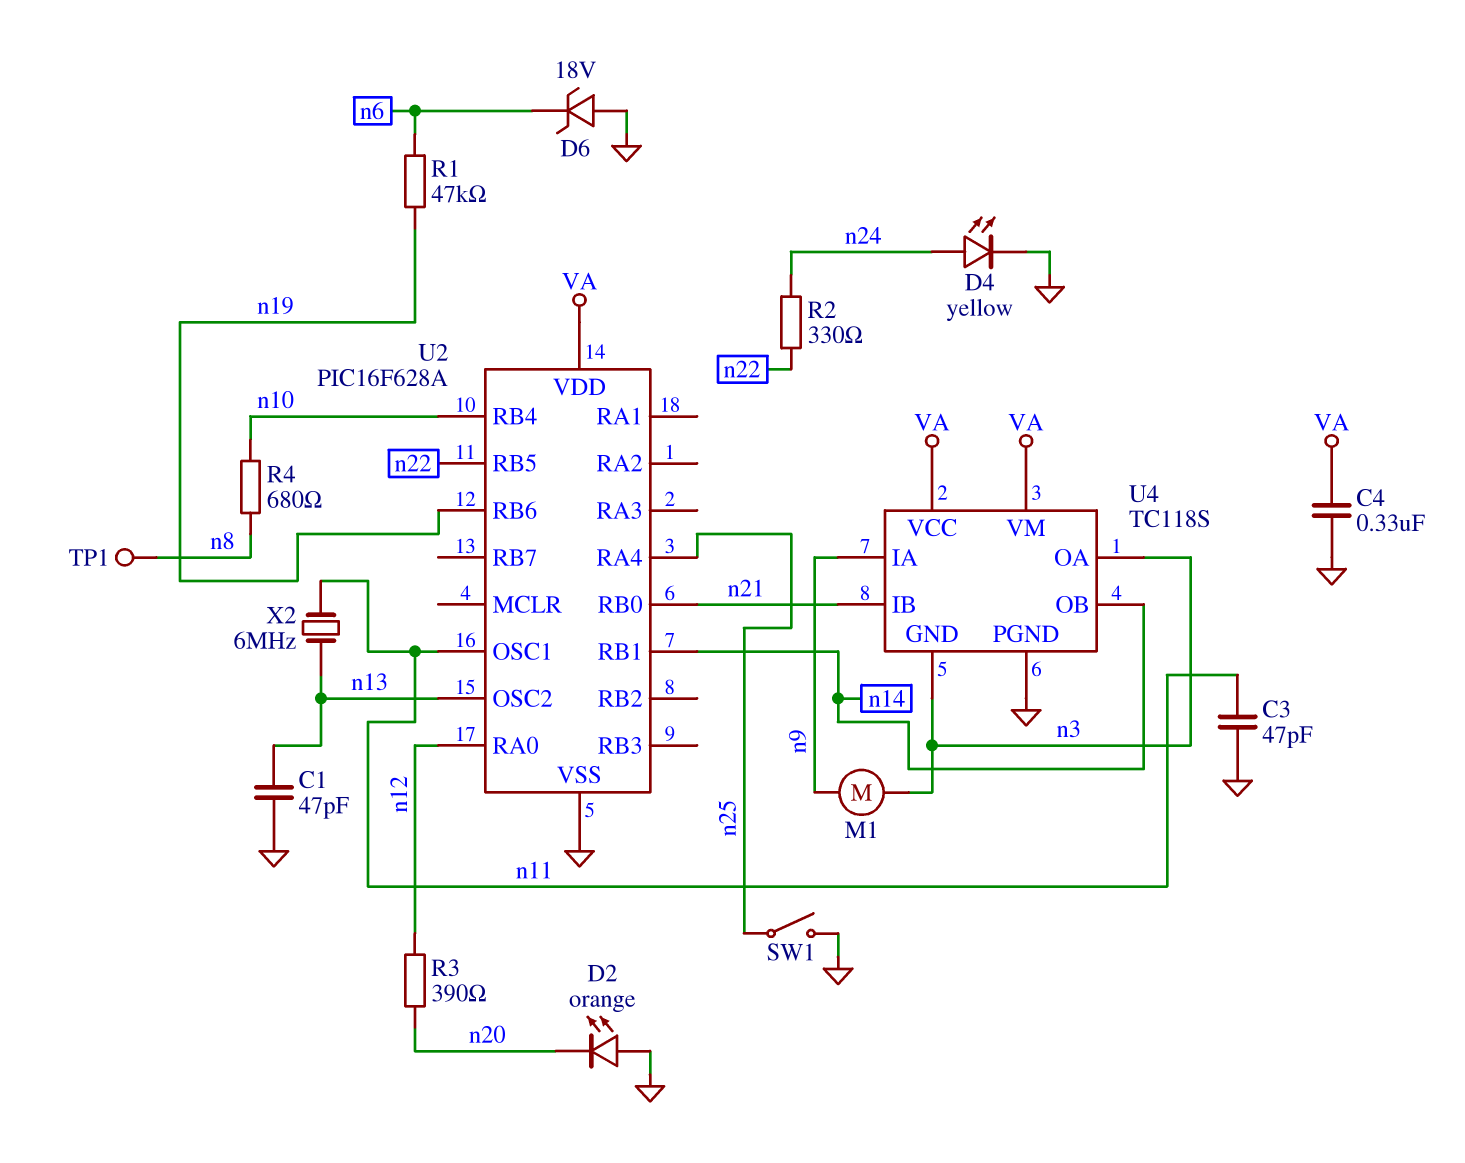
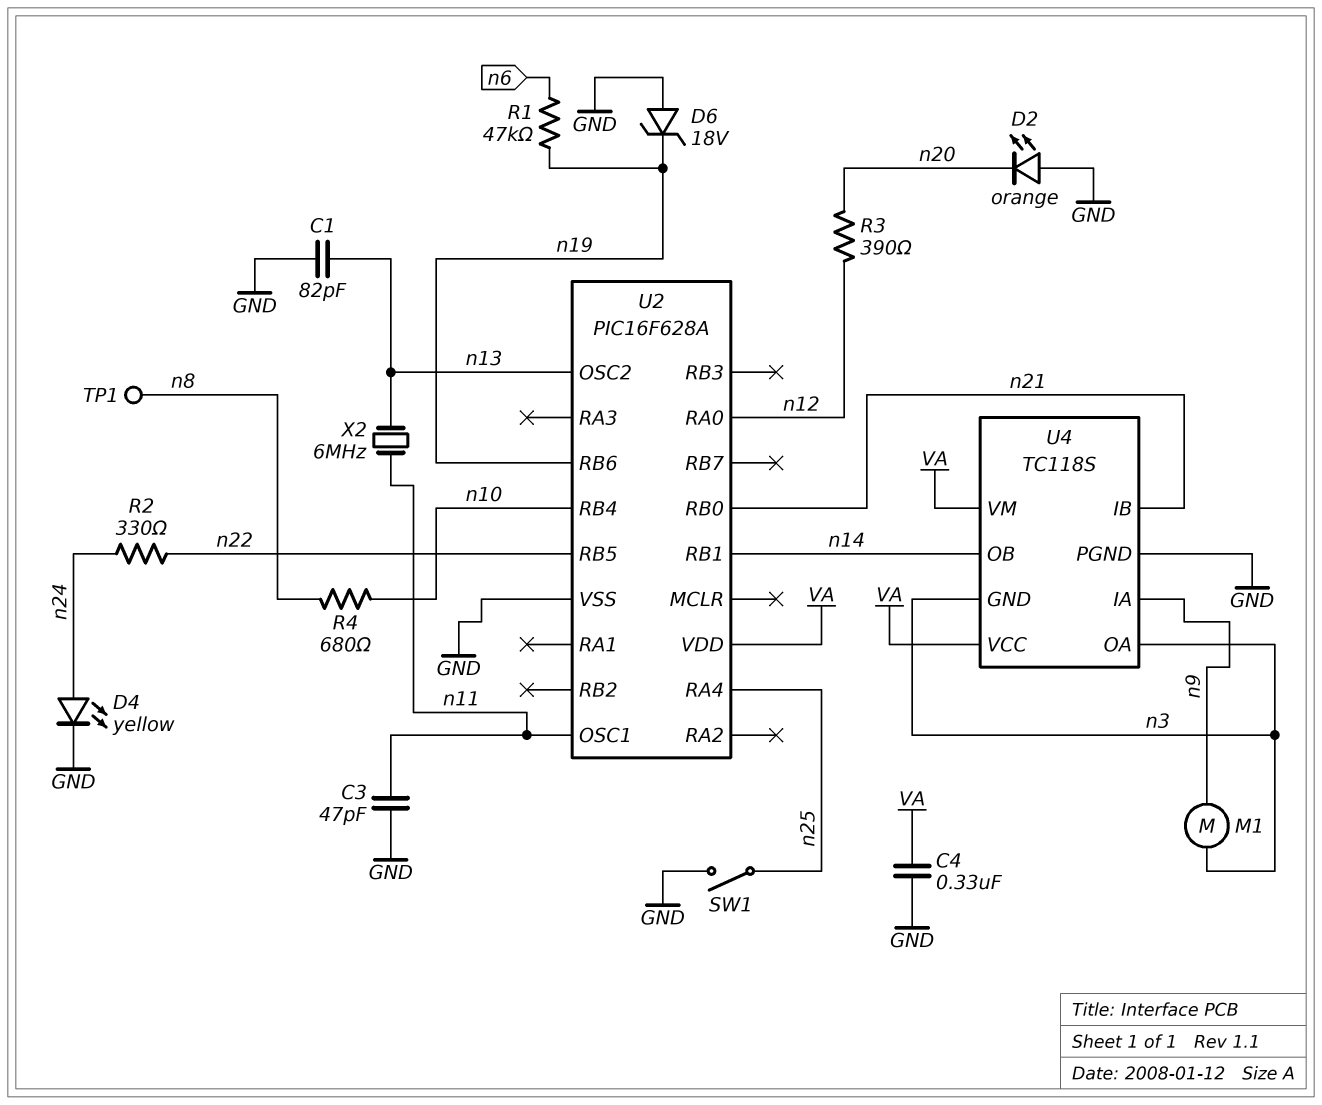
C1: 47pF (GND, n13) -> 82pF (GND, n13)
D6: zener 18V (A GND, K n6) -> zener 18V (A GND, K n19)

